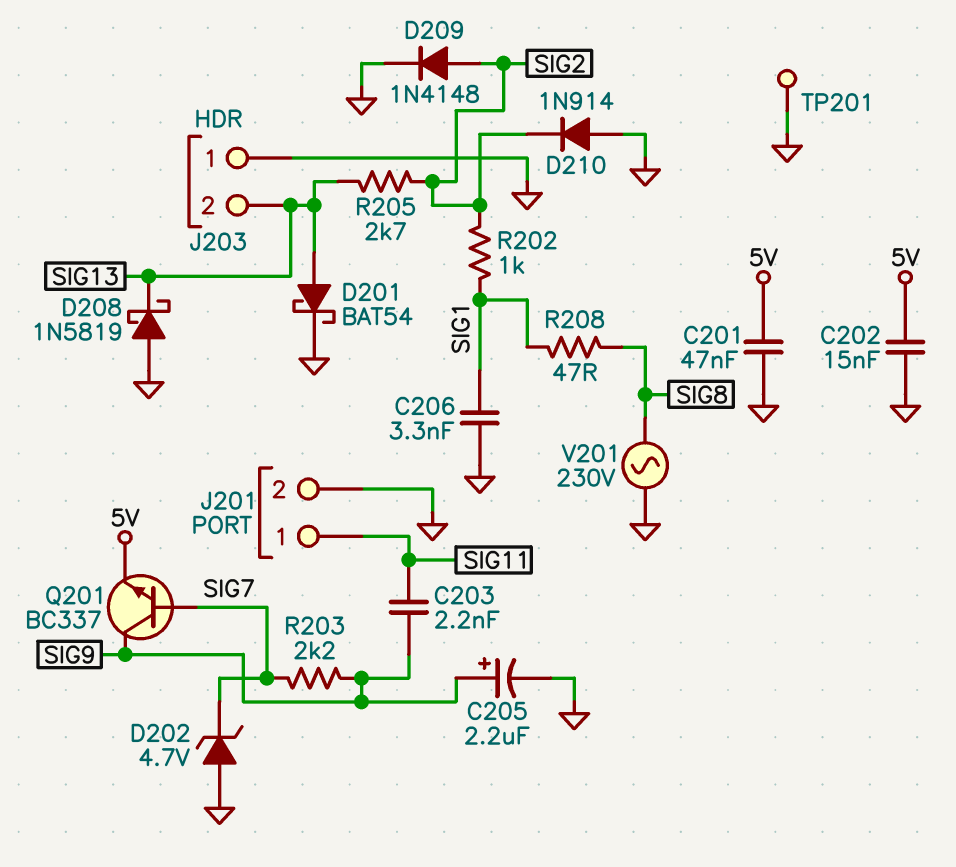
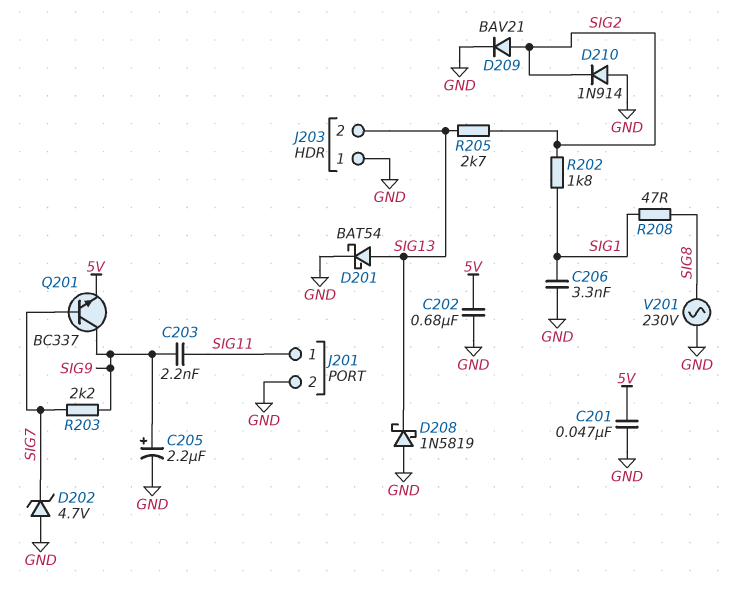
C202: 15nF (5V, GND) -> 680nF (5V, GND)
D209: diode 1N4148 (A SIG2, K GND) -> diode BAV21 (A SIG2, K GND)
R202: 1k (SIG1, SIG2) -> 1.8k (SIG1, SIG2)
TP201: test point (GND) -> none

